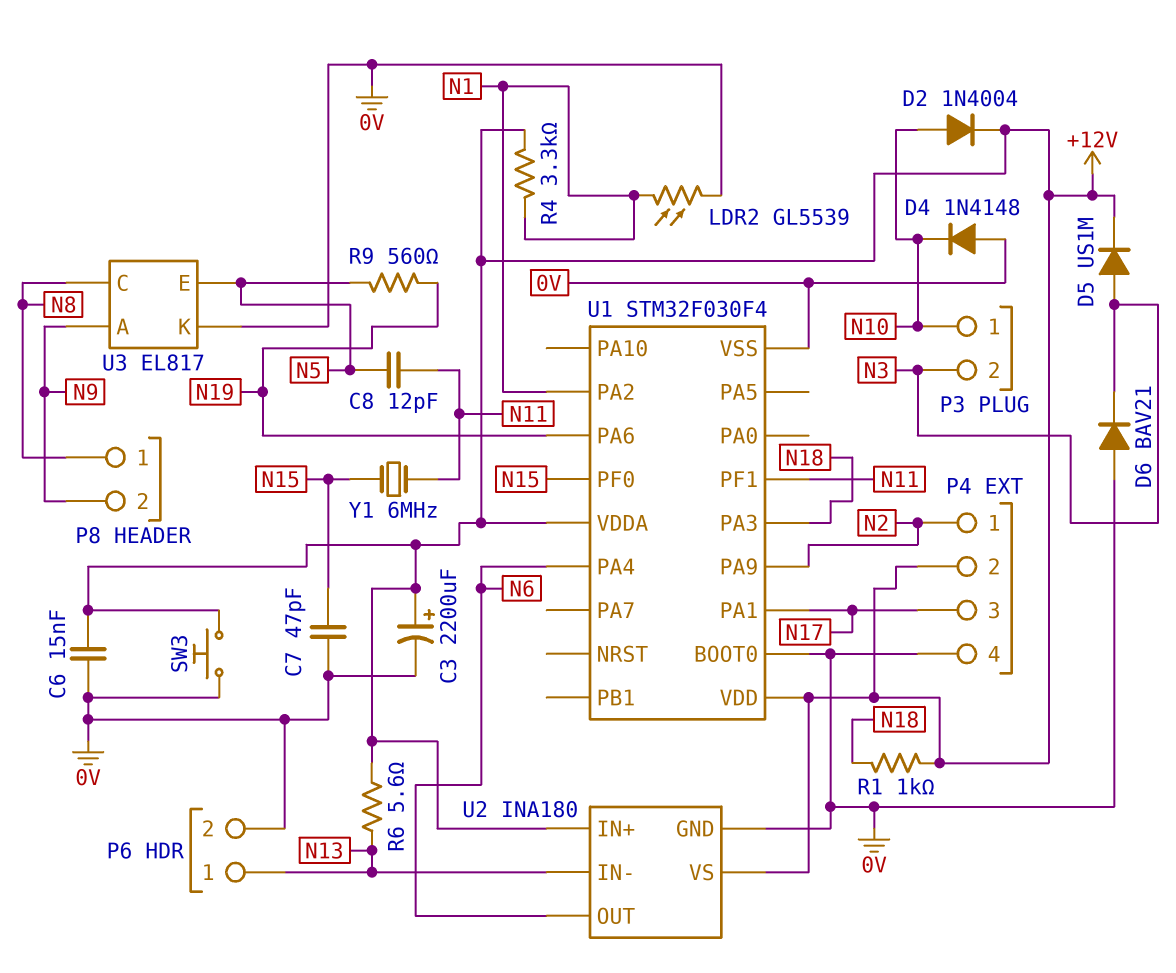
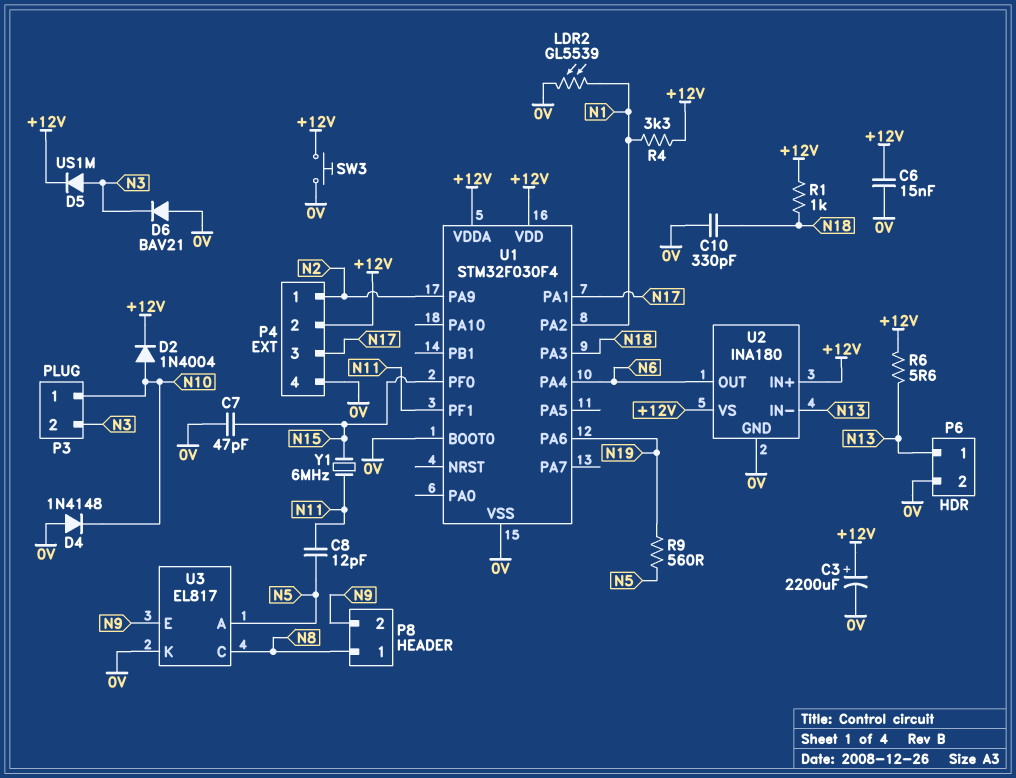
C10: none -> 330pF (0V, N18)
U3 pin A: N9 -> N5
U3 pin E: N5 -> N9

